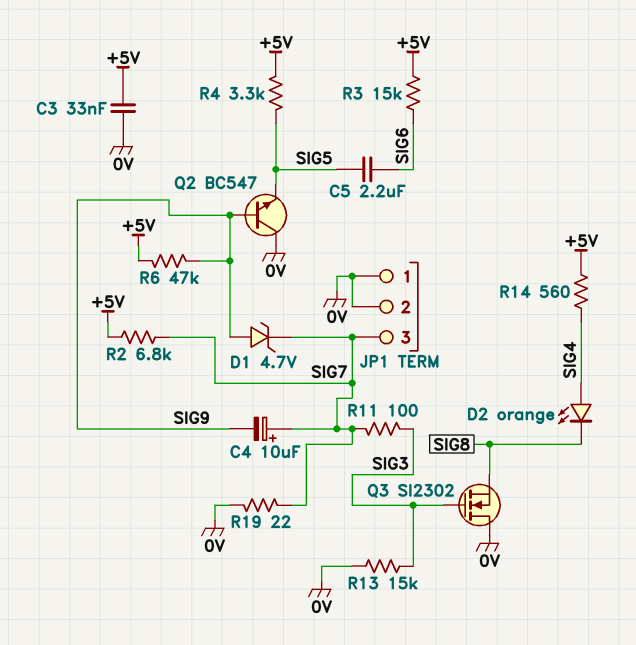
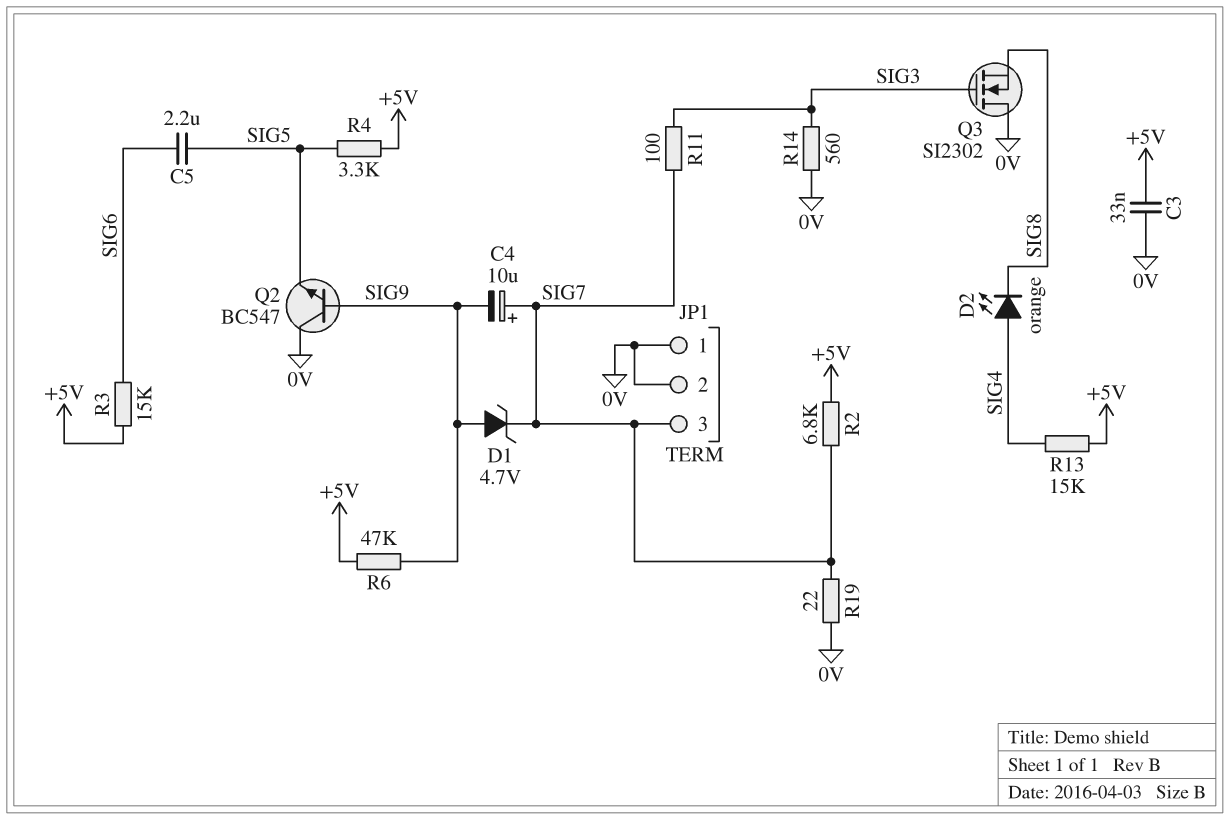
R13: 15k (0V, SIG3) -> 15k (+5V, SIG4)
R14: 560 (+5V, SIG4) -> 560 (0V, SIG3)

